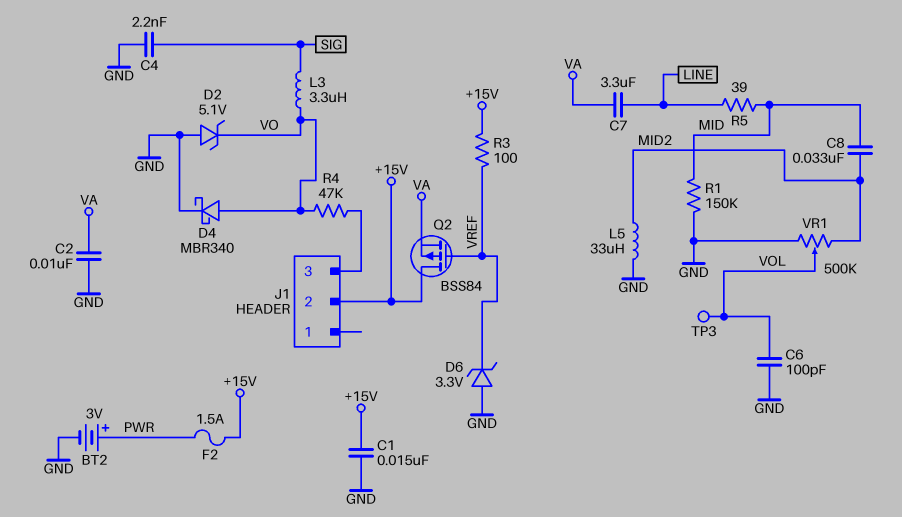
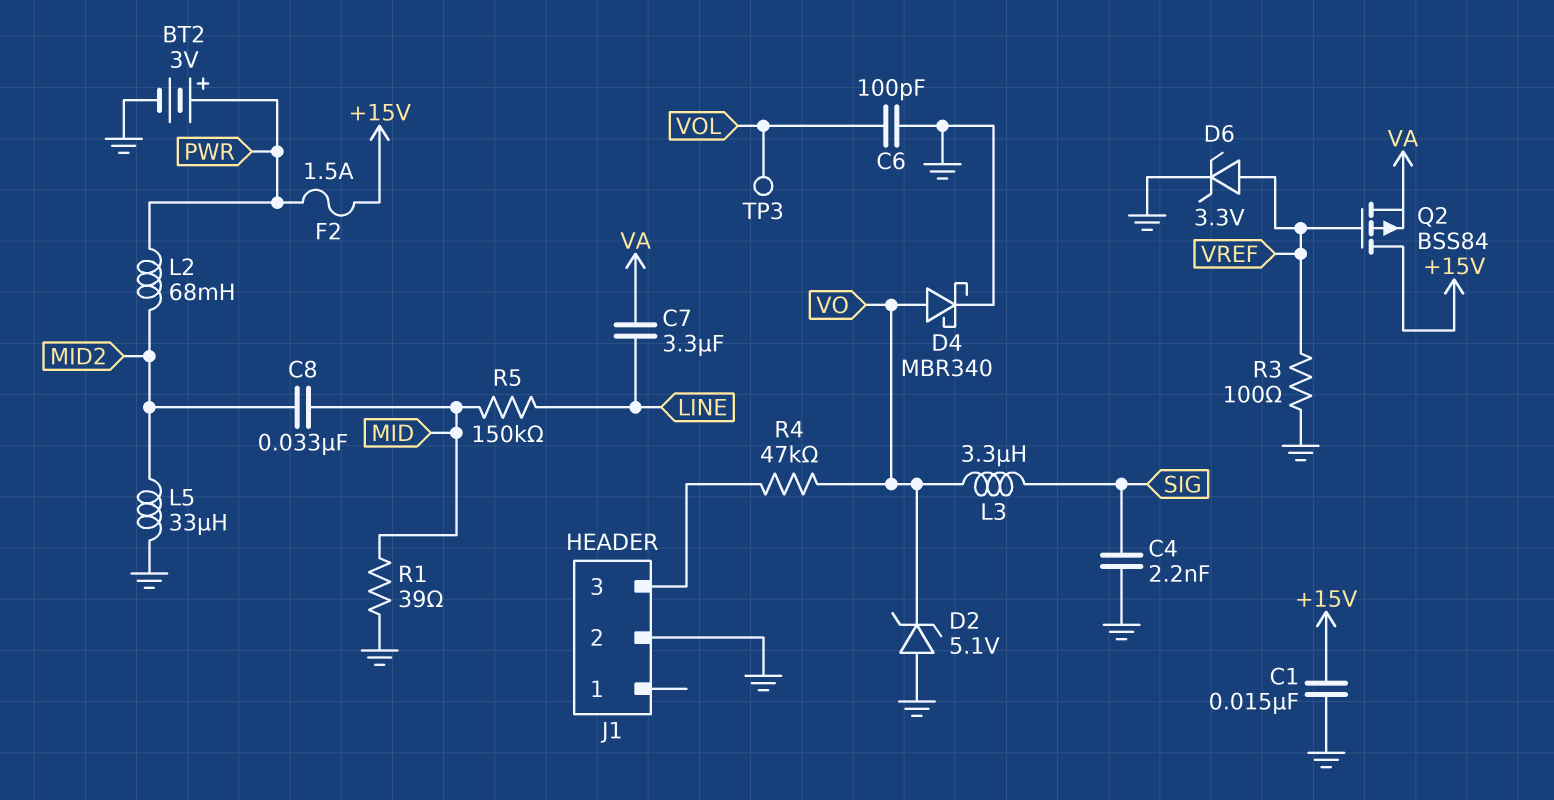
C2: 10nF (GND, VA) -> none
D6: zener 3.3V (A GND, K VREF) -> zener 3.3V (A VREF, K GND)
J1 pin 2: +15V -> GND
L2: none -> 68mH (MID2, PWR)
R1: 150k (GND, MID) -> 39 (GND, MID)
R3: 100 (+15V, VREF) -> 100 (GND, VREF)
R5: 39 (LINE, MID) -> 150k (LINE, MID)
VR1: 500k (GND, MID2, wiper VOL) -> none

